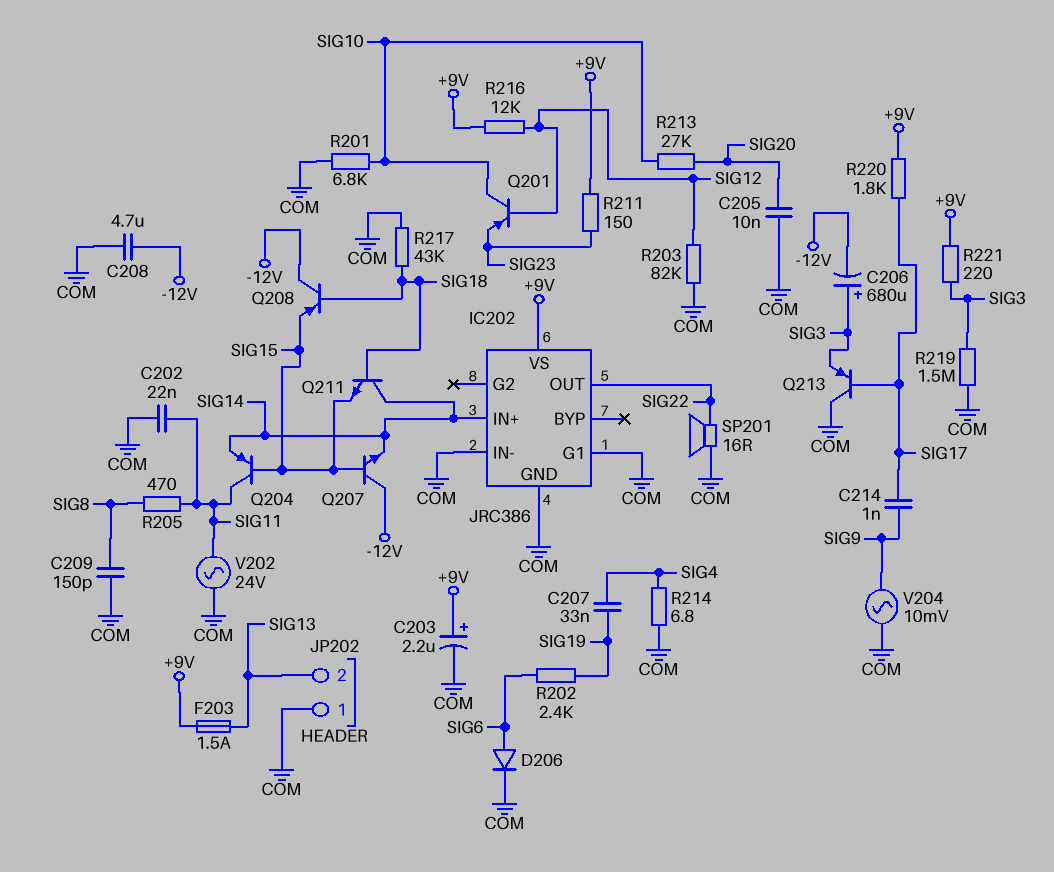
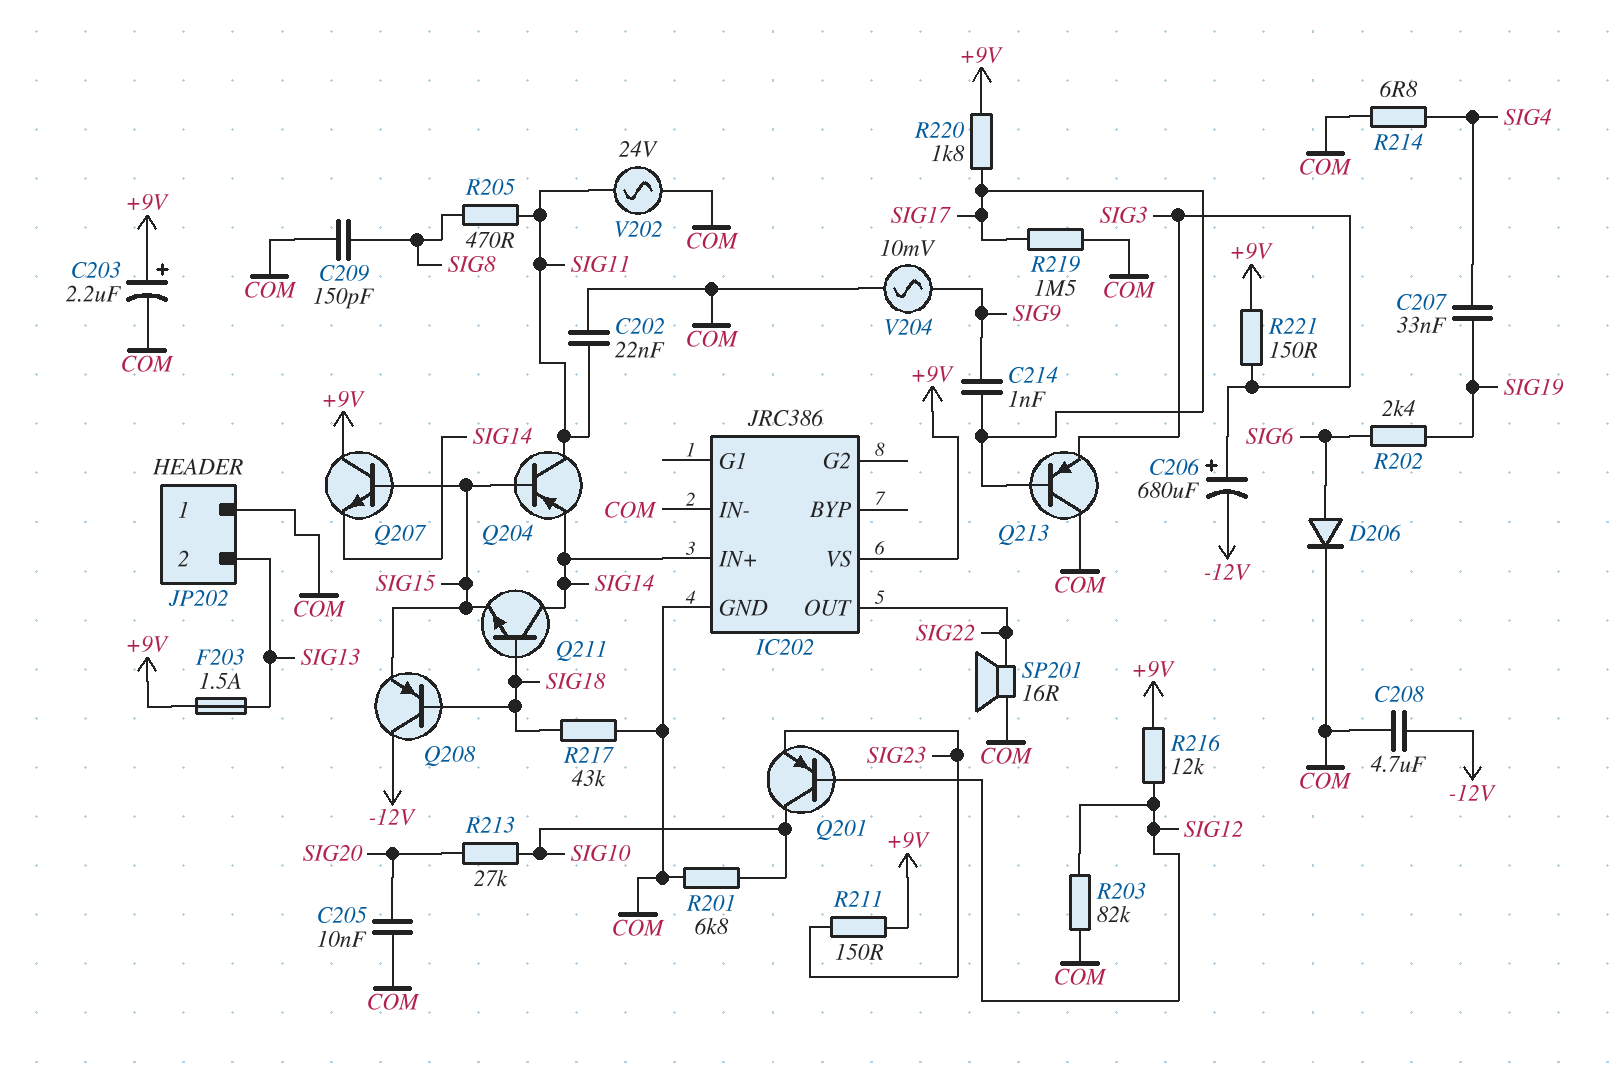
IC202 pin G1: COM -> none
Q207: NPN (B SIG15, C -12V, E SIG14) -> NPN (B SIG15, C +9V, E SIG14)
R219: 1.5M (COM, SIG3) -> 1.5M (COM, SIG17)
R221: 220 (+9V, SIG3) -> 150 (+9V, SIG3)

